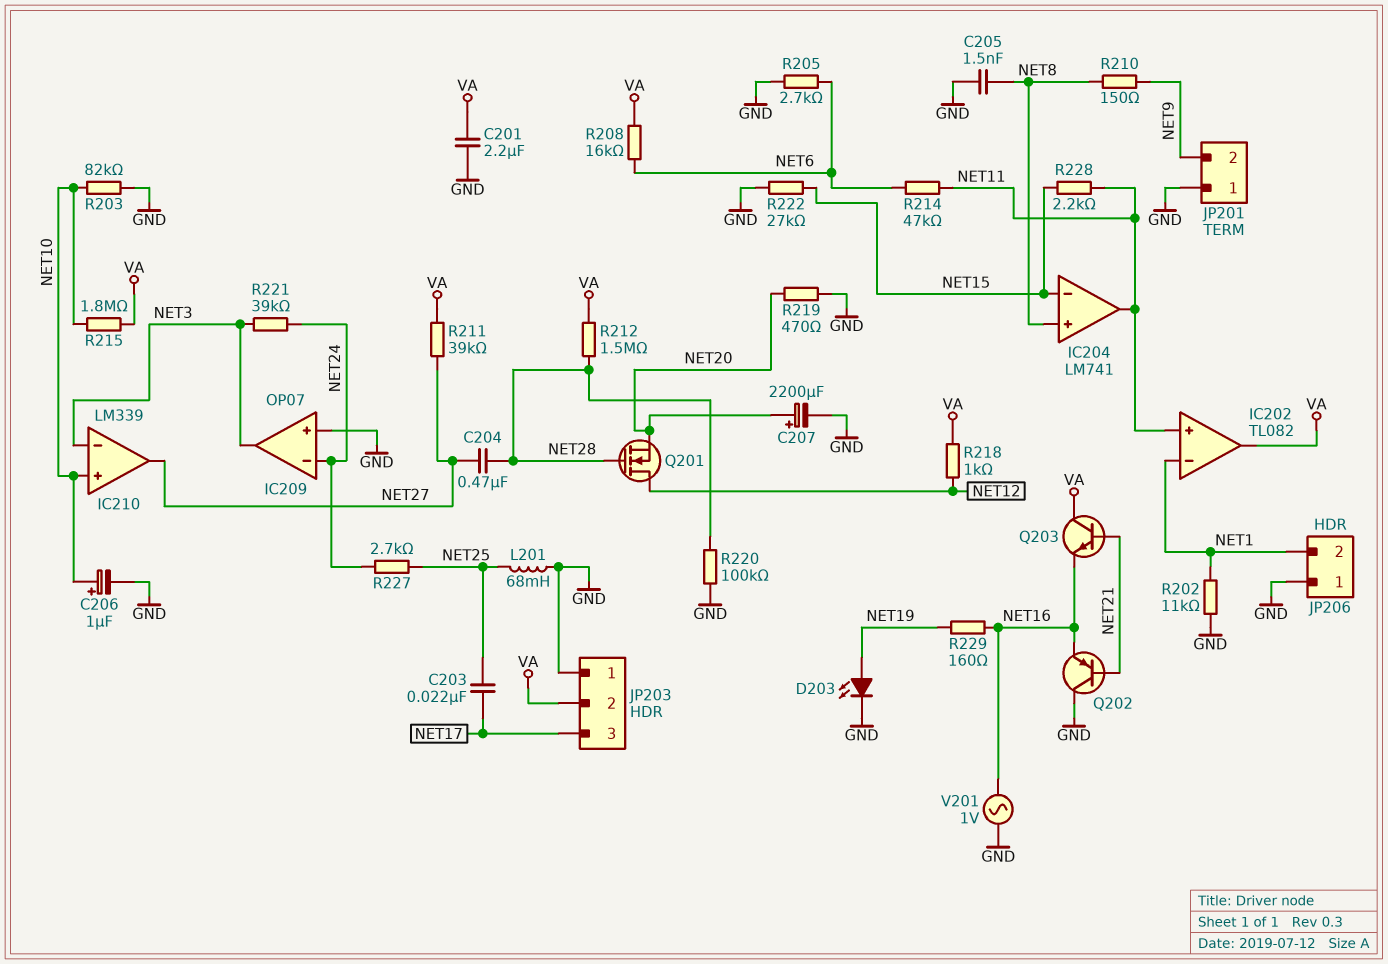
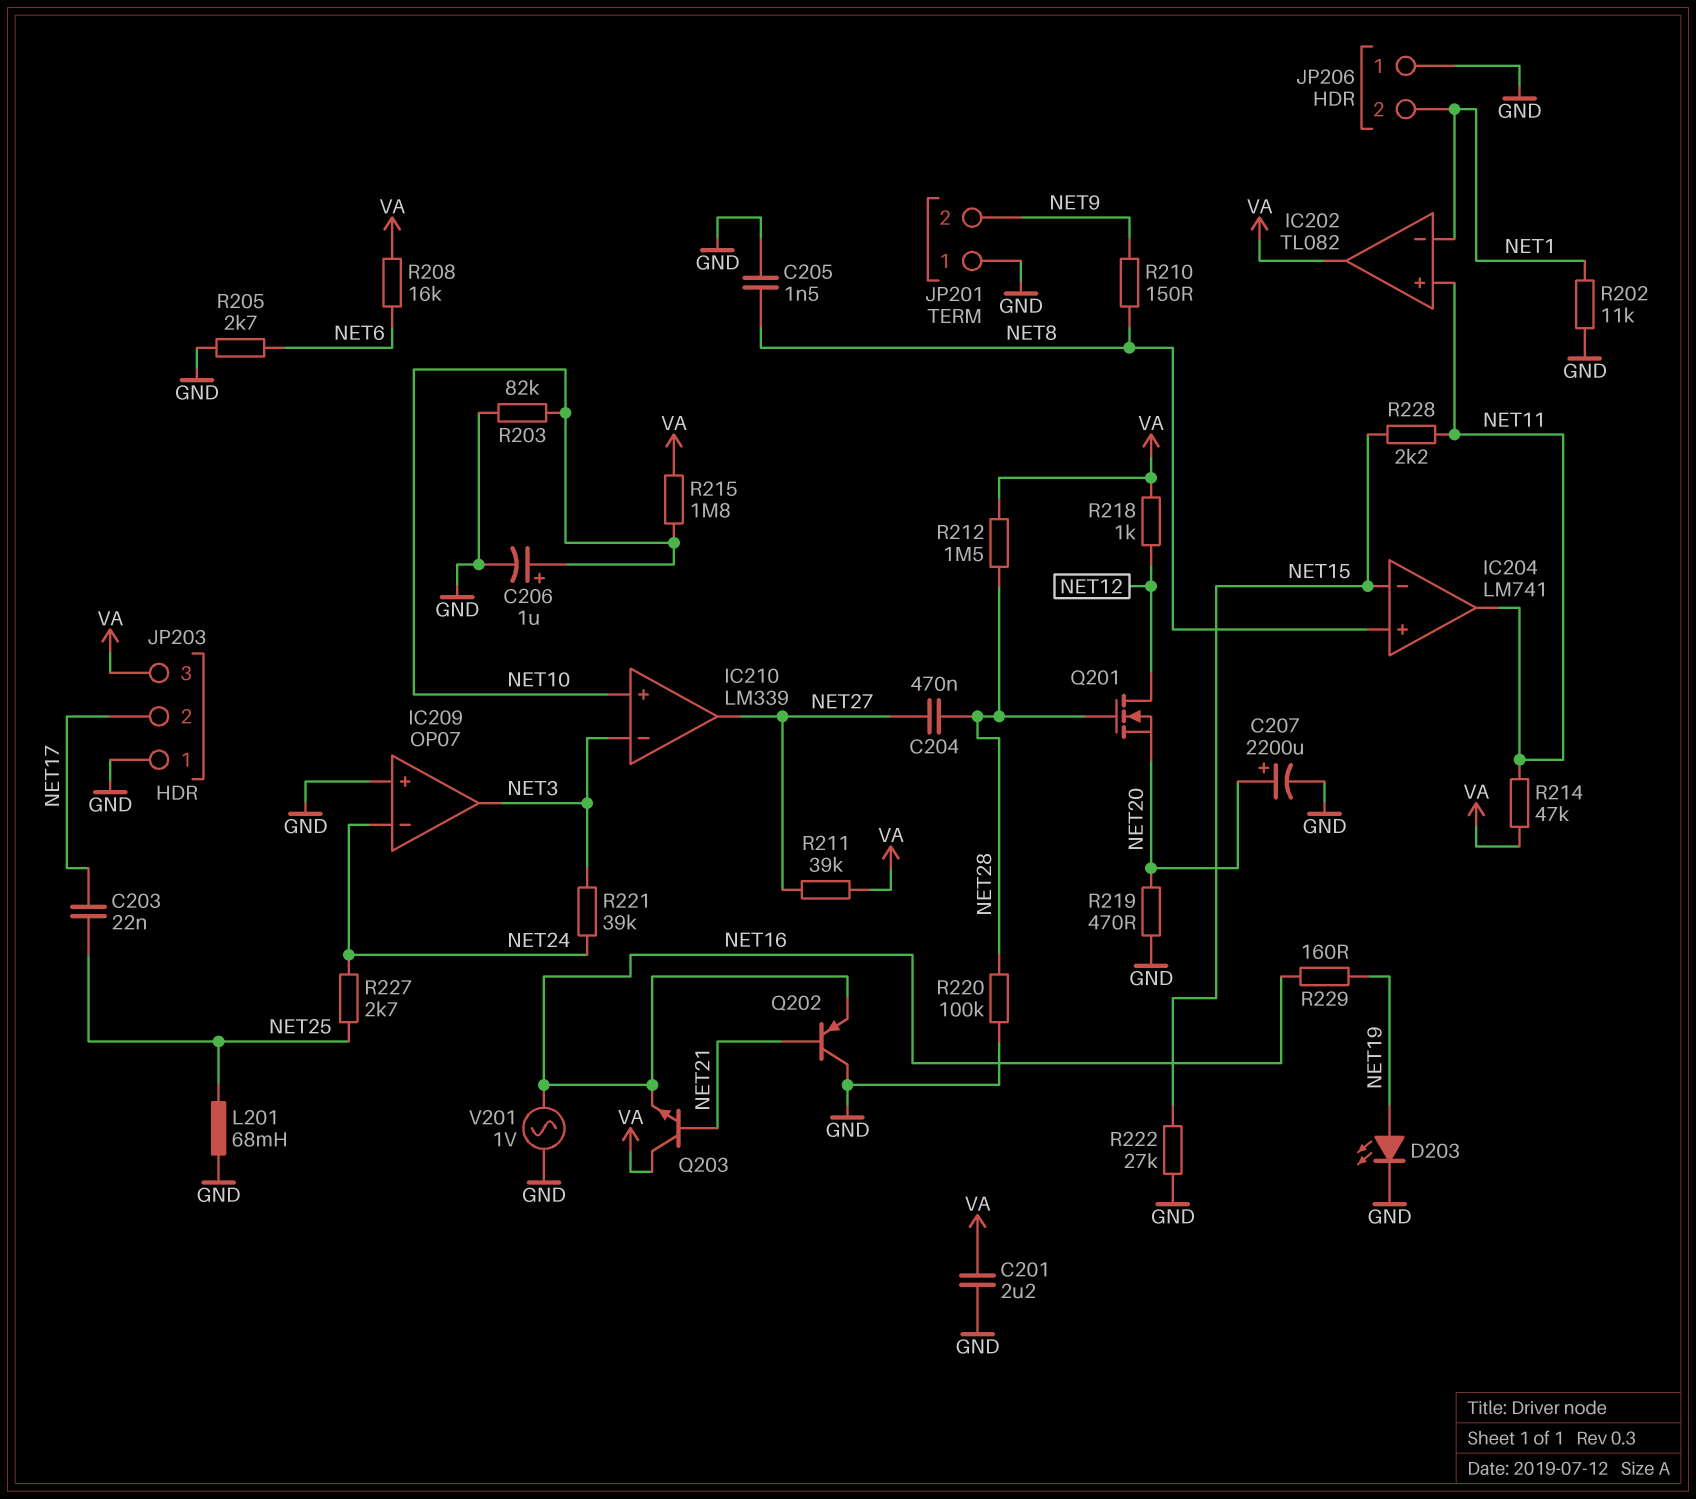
JP203 pin 2: VA -> NET17
JP203 pin 3: NET17 -> VA
R214: 47k (NET6, NET11) -> 47k (NET11, VA)

